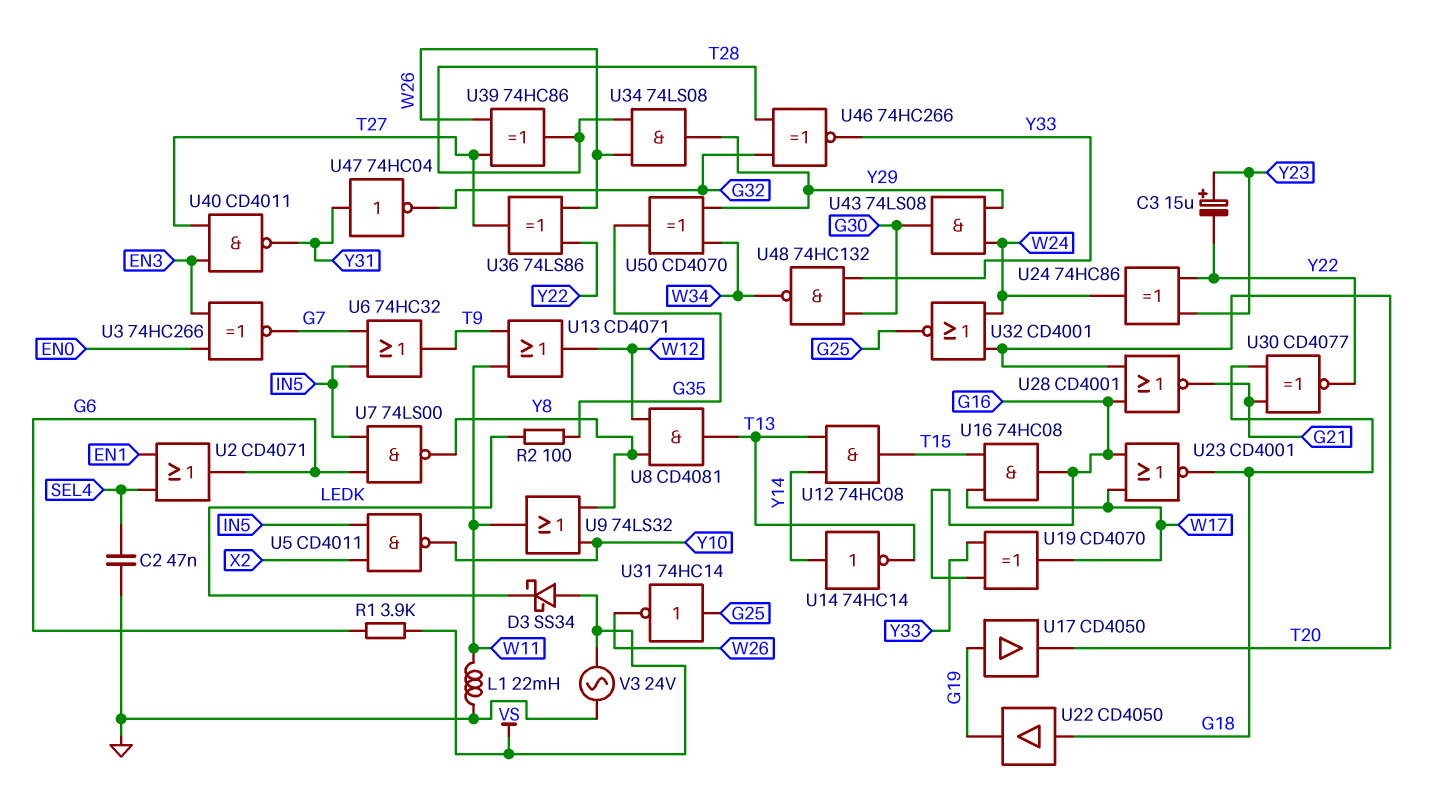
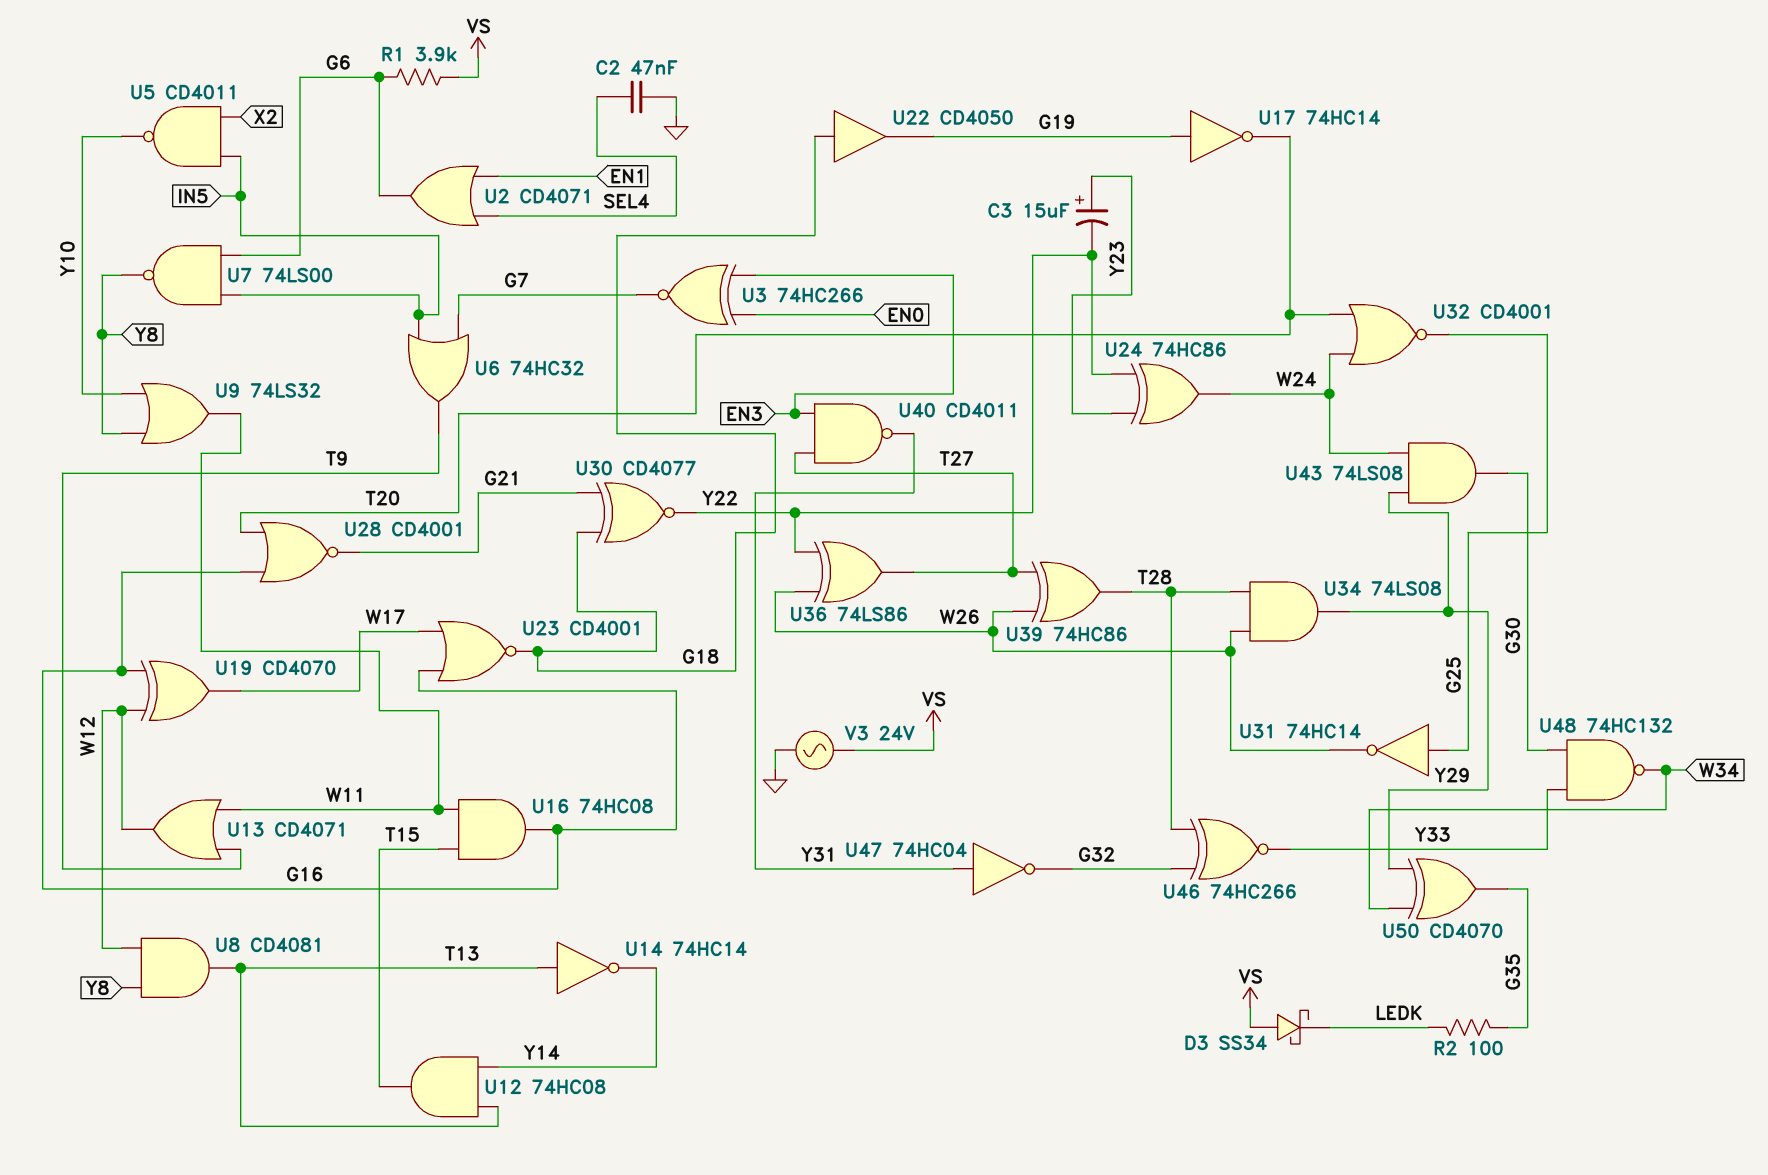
L1: 22mH (GND, W11) -> none
U14: NOT 74HC14 (in Y14, out T13) -> NOT 74HC14 (in T13, out Y14)
U16: AND 74HC08 (in T15, in W17, out G16) -> AND 74HC08 (in T15, in W11, out G16)
U17: buffer CD4050 (in G19, out T20) -> NOT 74HC14 (in G19, out T20)
U19: XOR CD4070 (in G16, in Y33, out W17) -> XOR CD4070 (in G16, in W12, out W17)

